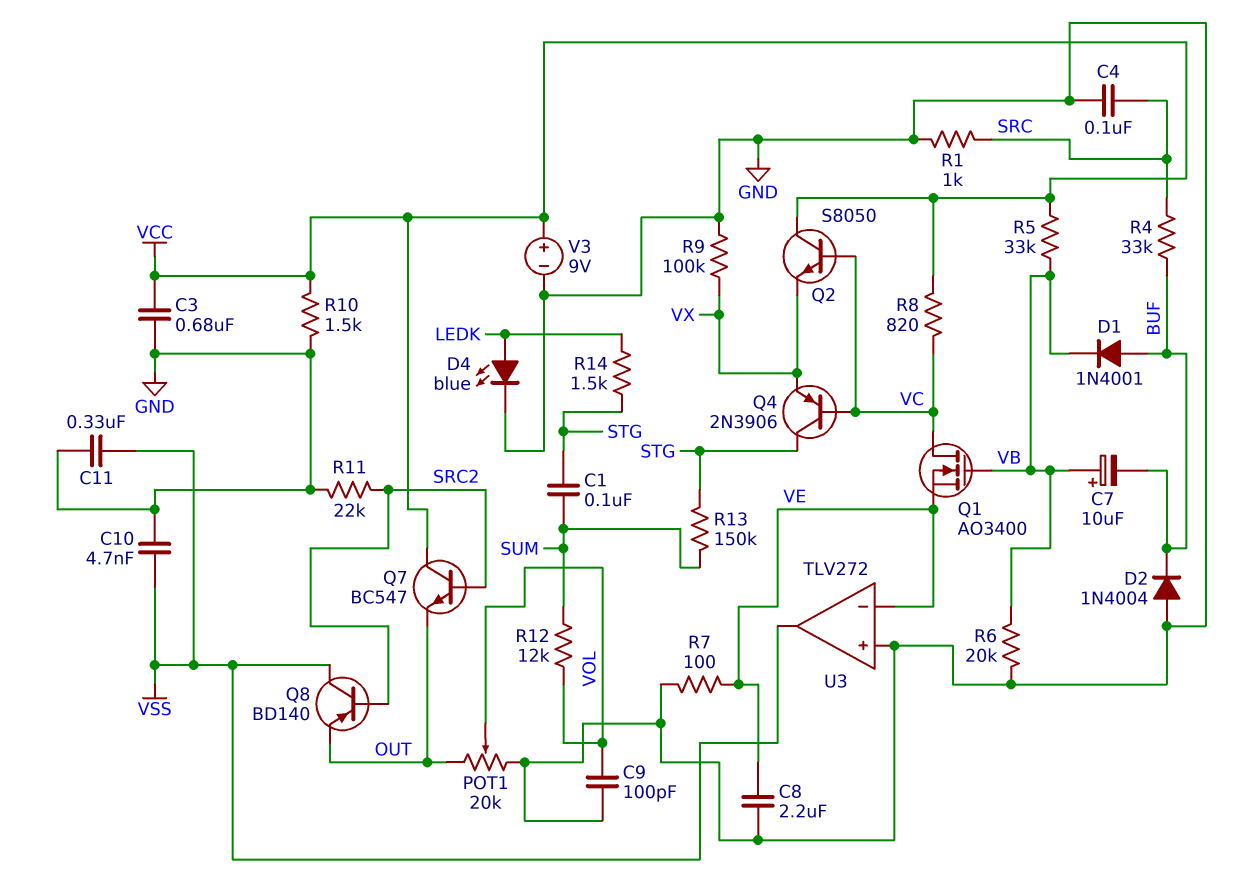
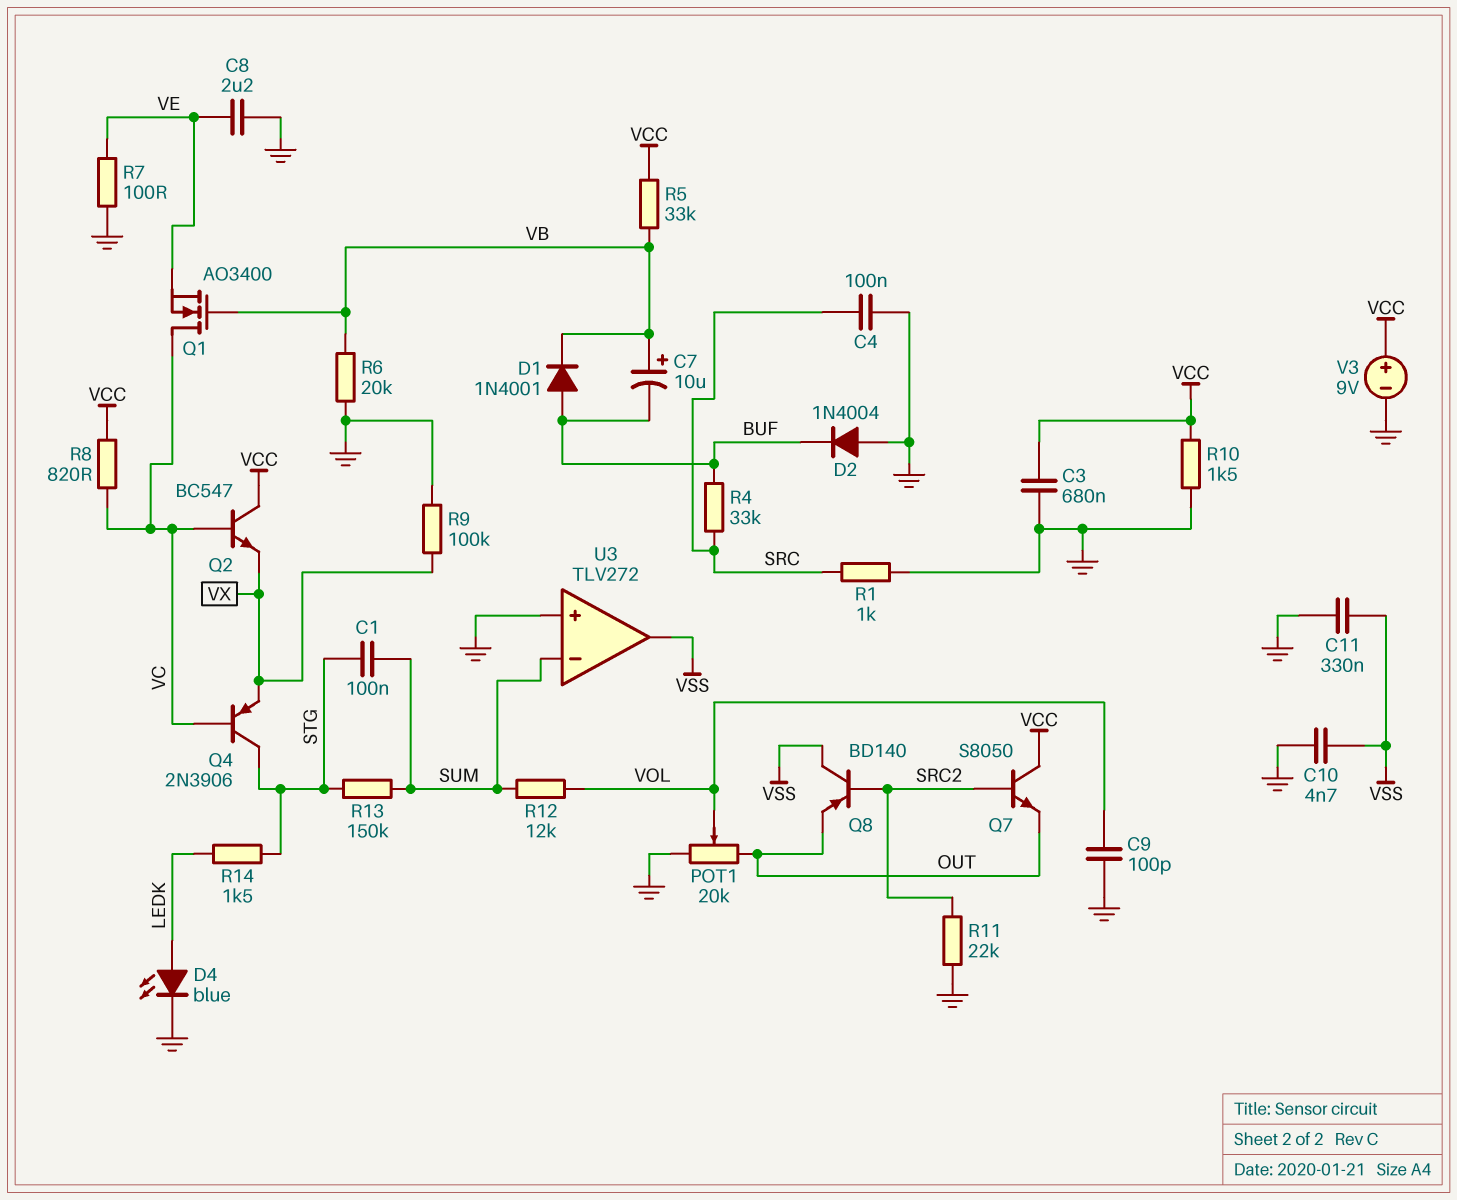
Q2: NPN S8050 (B VC, C VCC, E VX) -> NPN BC547 (B VC, C VCC, E VX)
Q7: NPN BC547 (B SRC2, C VCC, E OUT) -> NPN S8050 (B SRC2, C VCC, E OUT)
U3 pin in-: VE -> SUM

